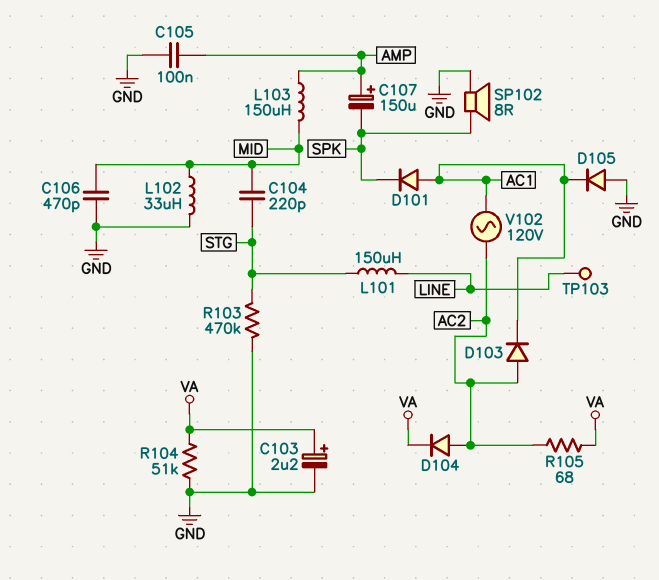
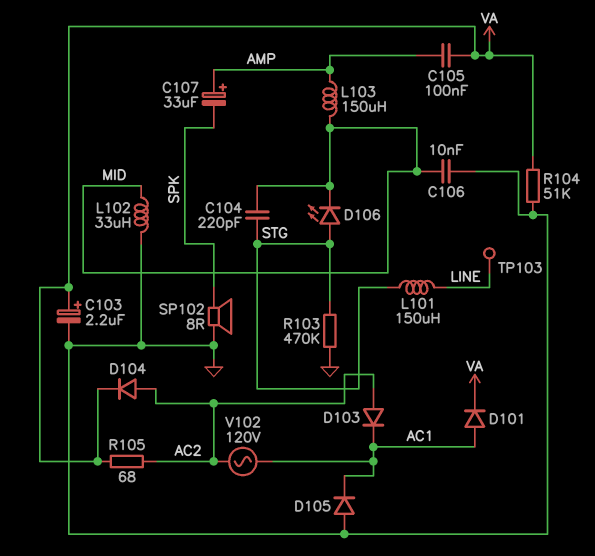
C105: 100nF (AMP, GND) -> 100nF (AMP, VA)
C106: 470pF (GND, MID) -> 10nF (GND, MID)
C107: 150uF (plus AMP, minus SPK) -> 33uF (plus AMP, minus SPK)
D101: diode (A AC1, K SPK) -> diode (A AC1, K VA)
D106: none -> LED (A STG, K MID)

